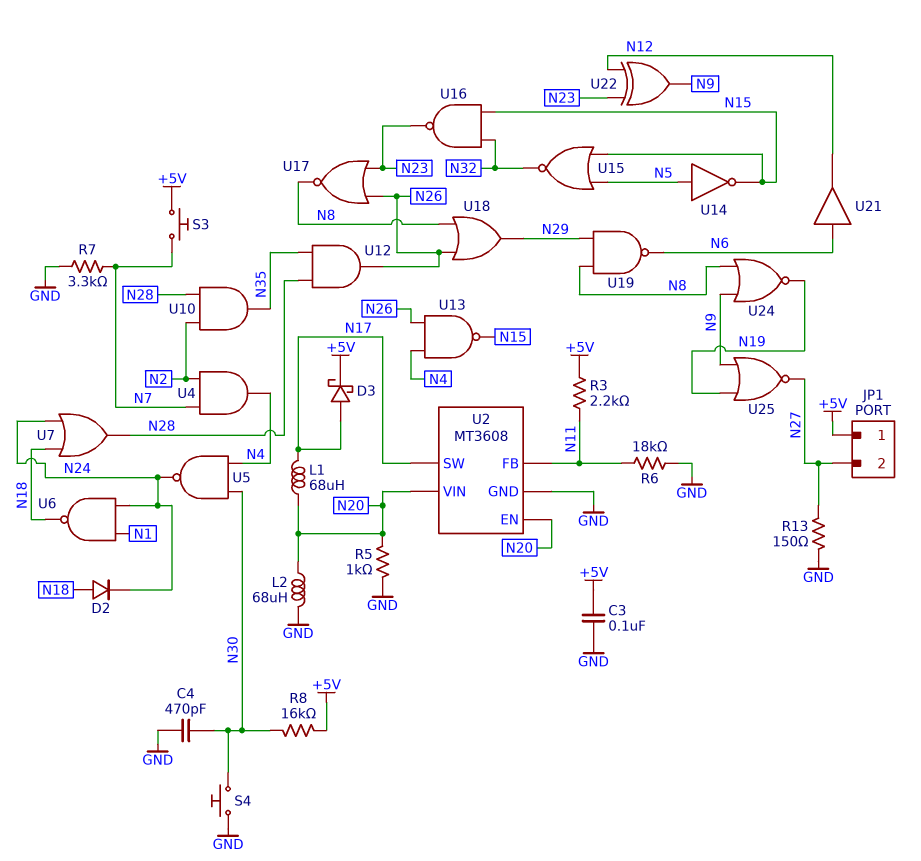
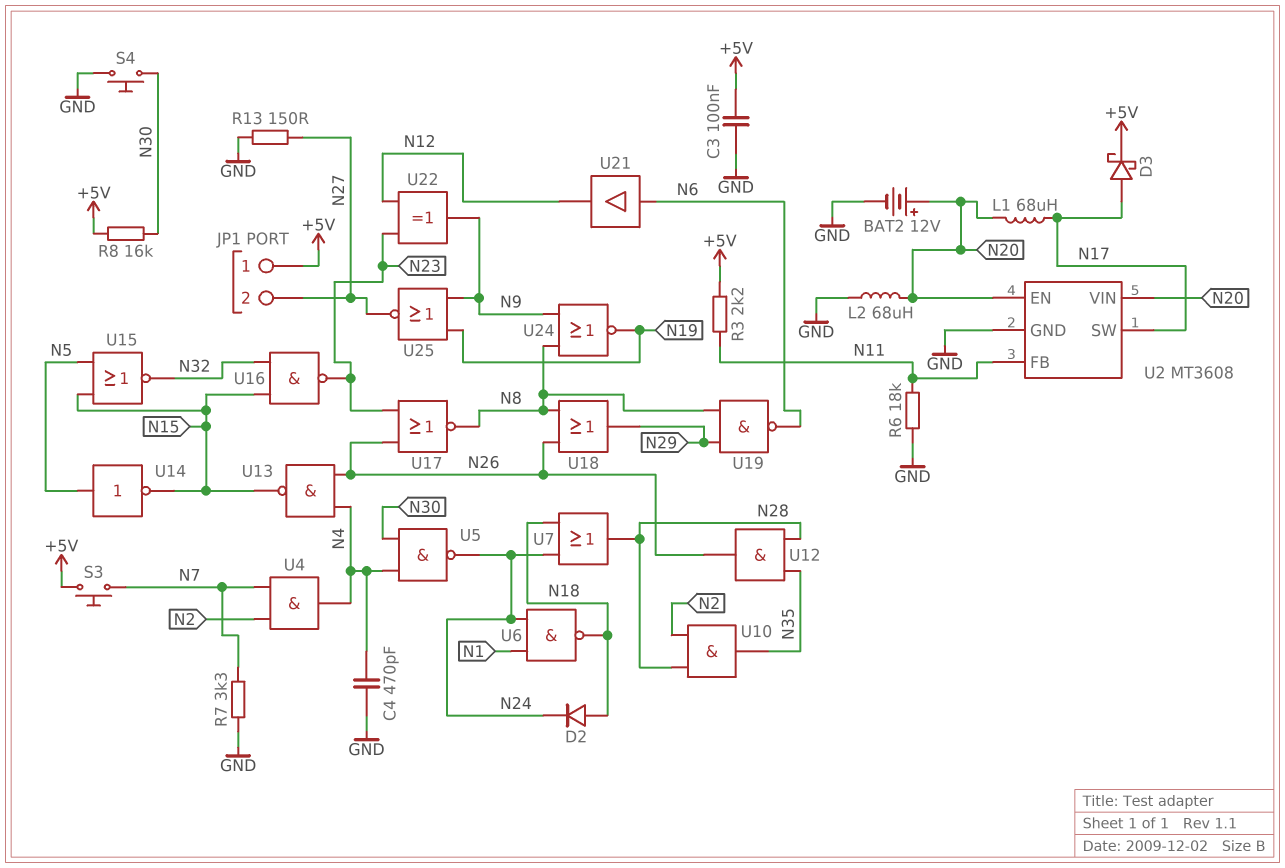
BAT2: none -> 12V (plus N20, minus GND)
C4: 470pF (GND, N30) -> 470pF (GND, N4)
R5: 1k (GND, N20) -> none

